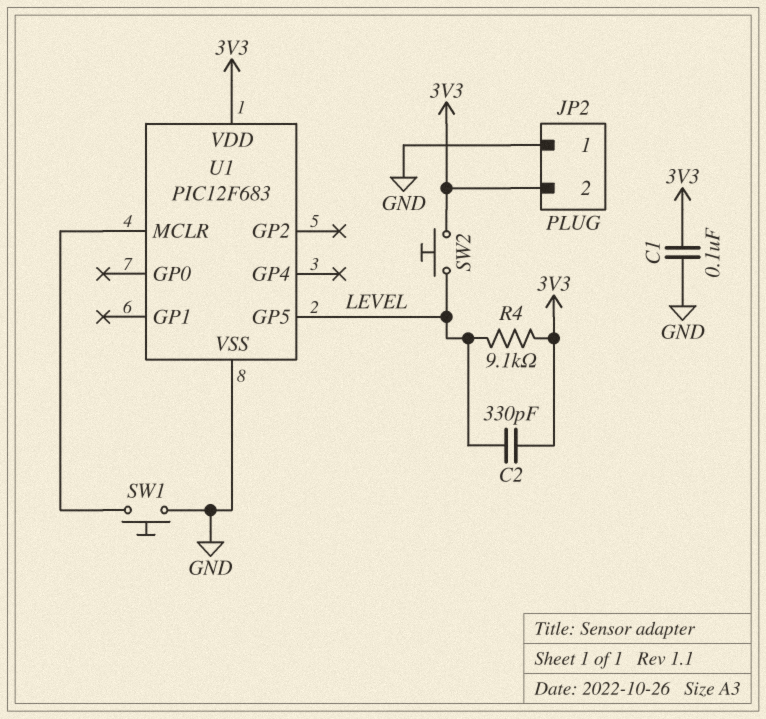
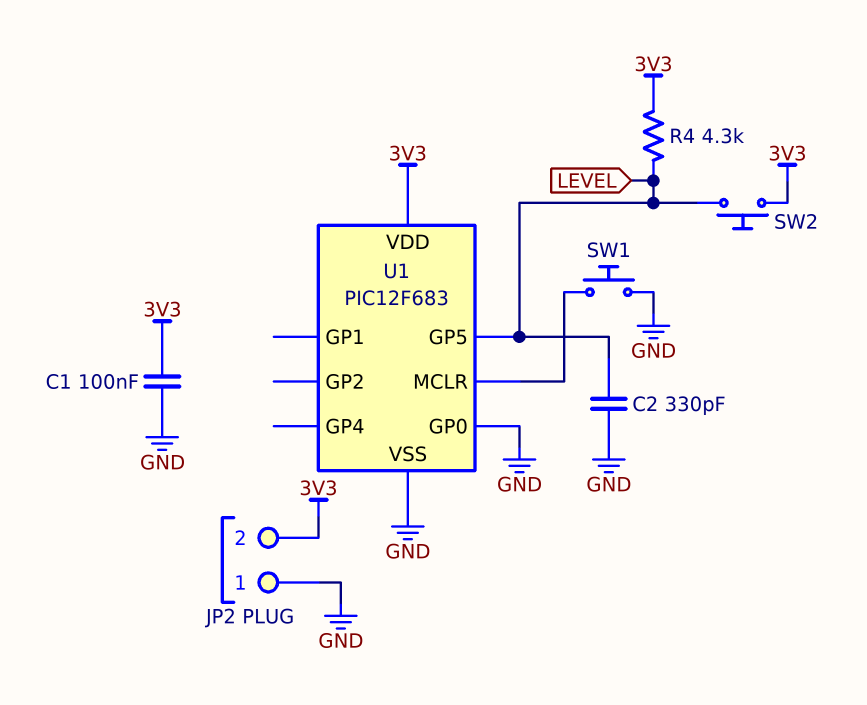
C2: 330pF (3V3, LEVEL) -> 330pF (GND, LEVEL)
R4: 9.1k (3V3, LEVEL) -> 4.3k (3V3, LEVEL)
U1 pin GP0: none -> GND

